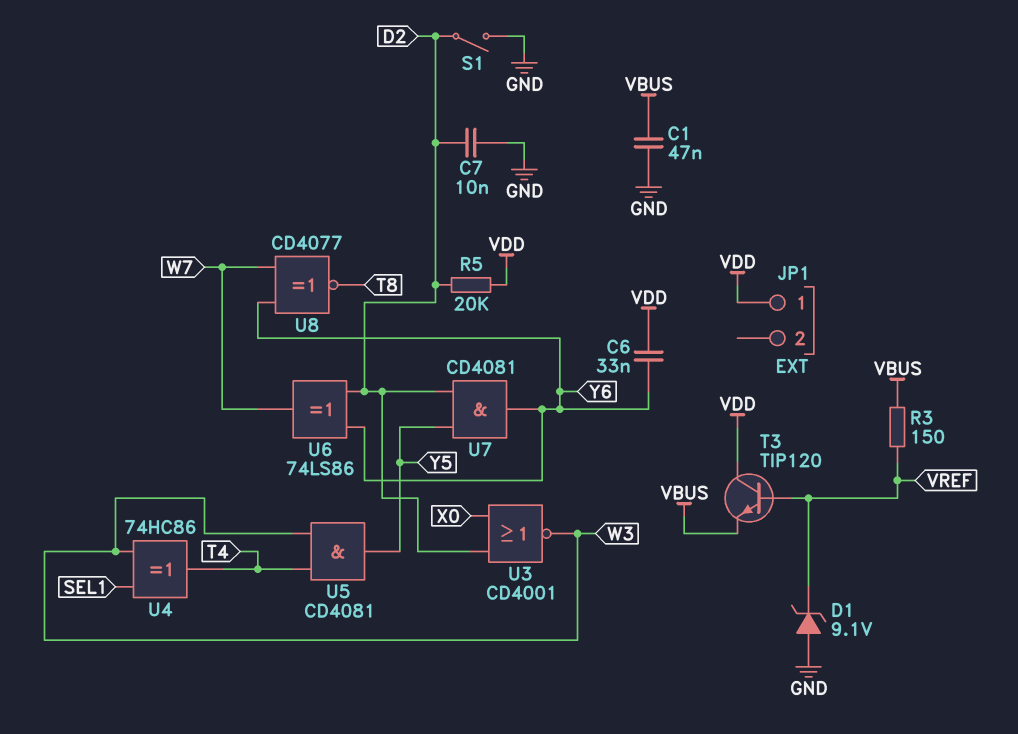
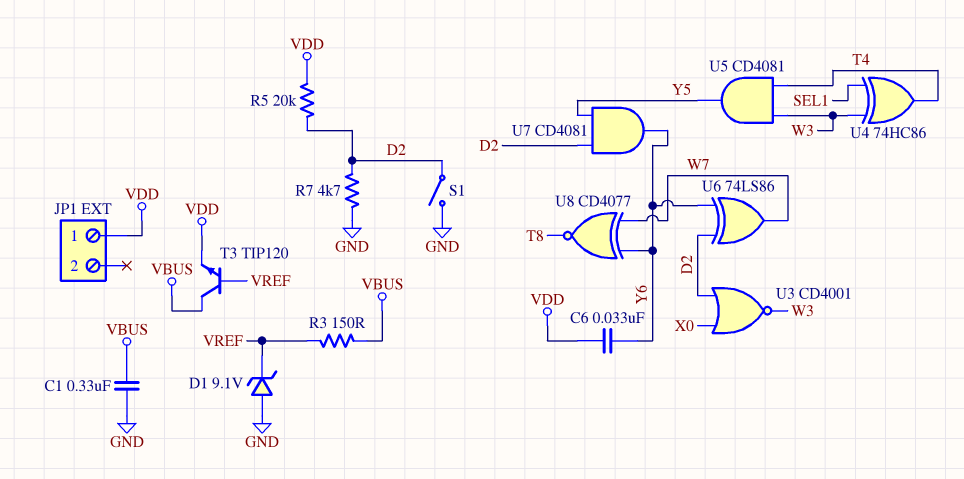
C1: 47nF (GND, VBUS) -> 330nF (GND, VBUS)
C7: 10nF (D2, GND) -> none
R7: none -> 4.7k (D2, GND)
T3: NPN TIP120 (B VREF, C VDD, E VBUS) -> NPN TIP120 (B VREF, C VBUS, E VDD)

